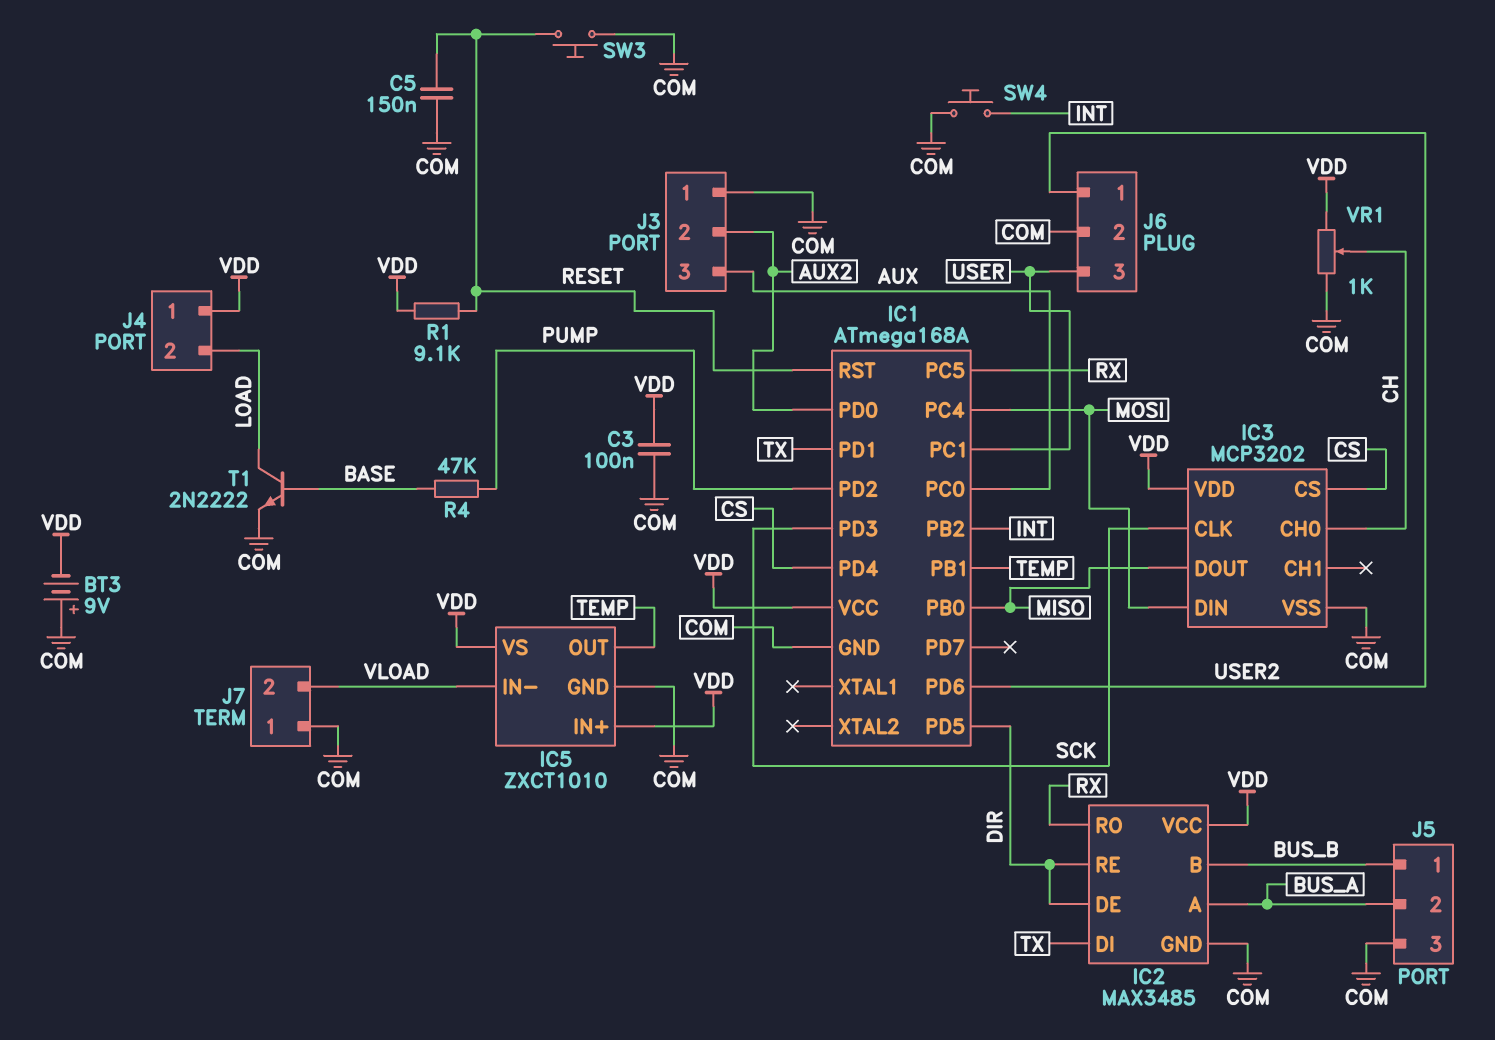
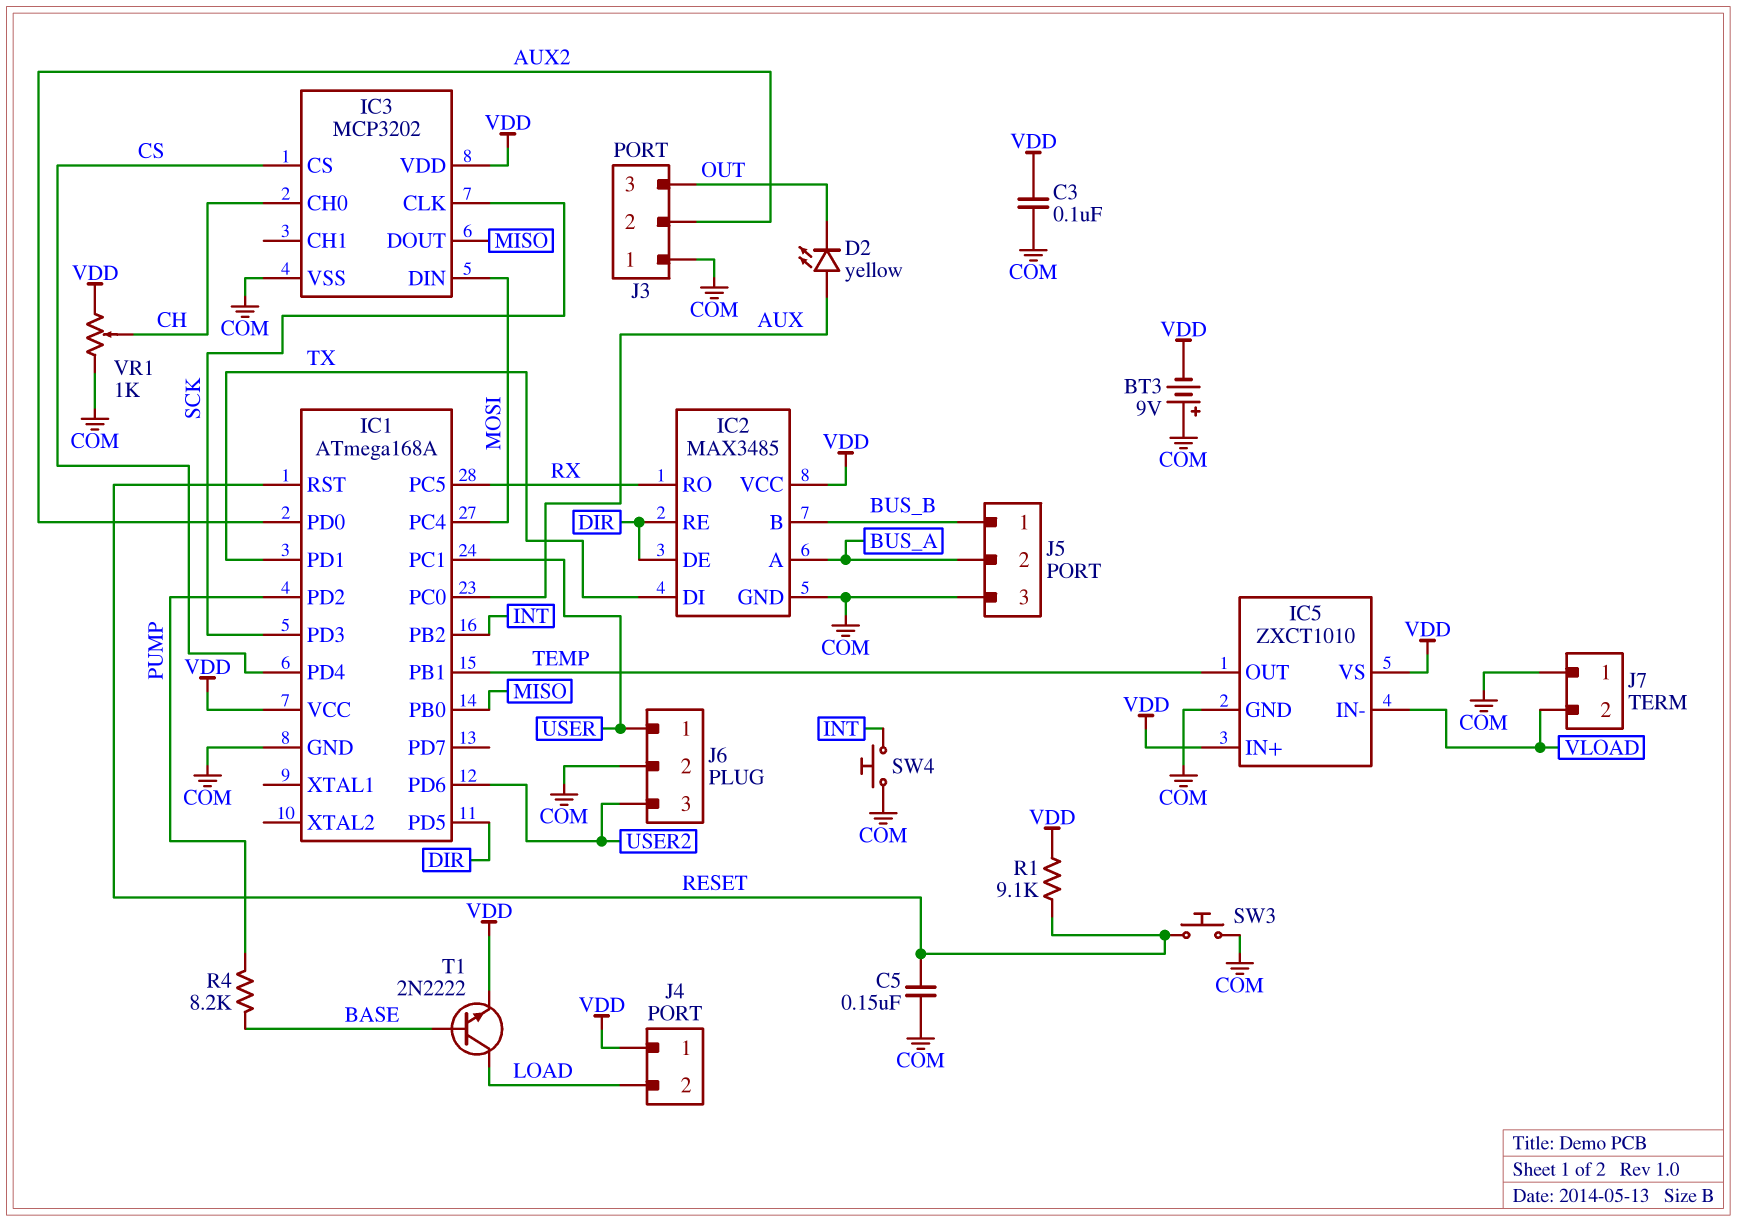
D2: none -> LED yellow (A AUX, K OUT)
J3 pin 3: AUX -> OUT
J6 pin 1: USER2 -> USER
J6 pin 3: USER -> USER2
R4: 47k (BASE, PUMP) -> 8.2k (BASE, PUMP)
T1: NPN 2N2222 (B BASE, C LOAD, E COM) -> NPN 2N2222 (B BASE, C LOAD, E VDD)

